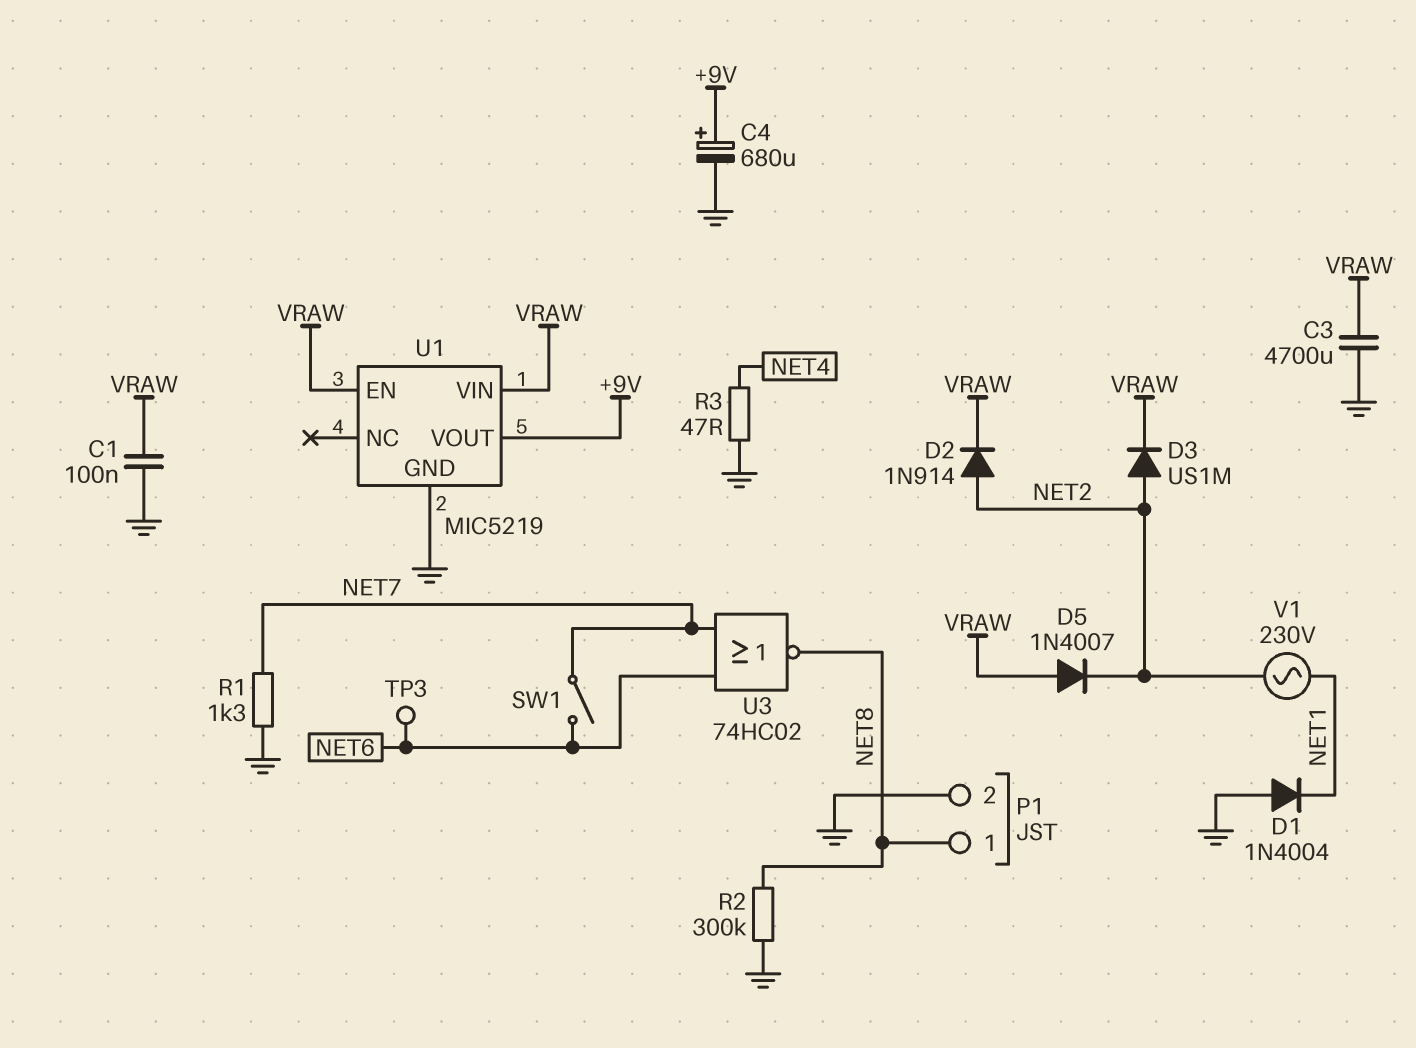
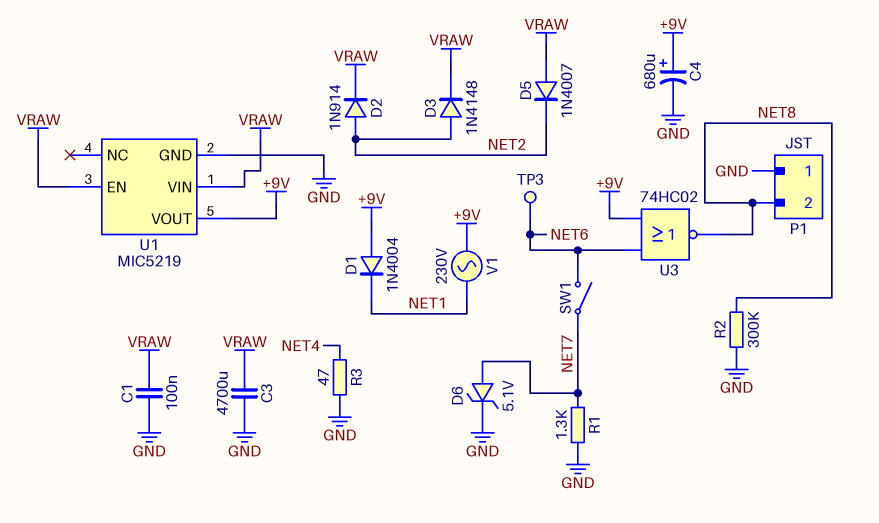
D1: diode 1N4004 (A GND, K NET1) -> diode 1N4004 (A +9V, K NET1)
D3: diode US1M (A NET2, K VRAW) -> diode 1N4148 (A NET2, K VRAW)
D6: none -> zener 5.1V (A NET7, K GND)
P1 pin 1: NET8 -> GND
P1 pin 2: GND -> NET8
U3: NOR 74HC02 (in NET6, in NET7, out NET8) -> NOR 74HC02 (in +9V, in NET6, out NET8)
V1: AC 230V (NET1, NET2) -> AC 230V (+9V, NET1)

